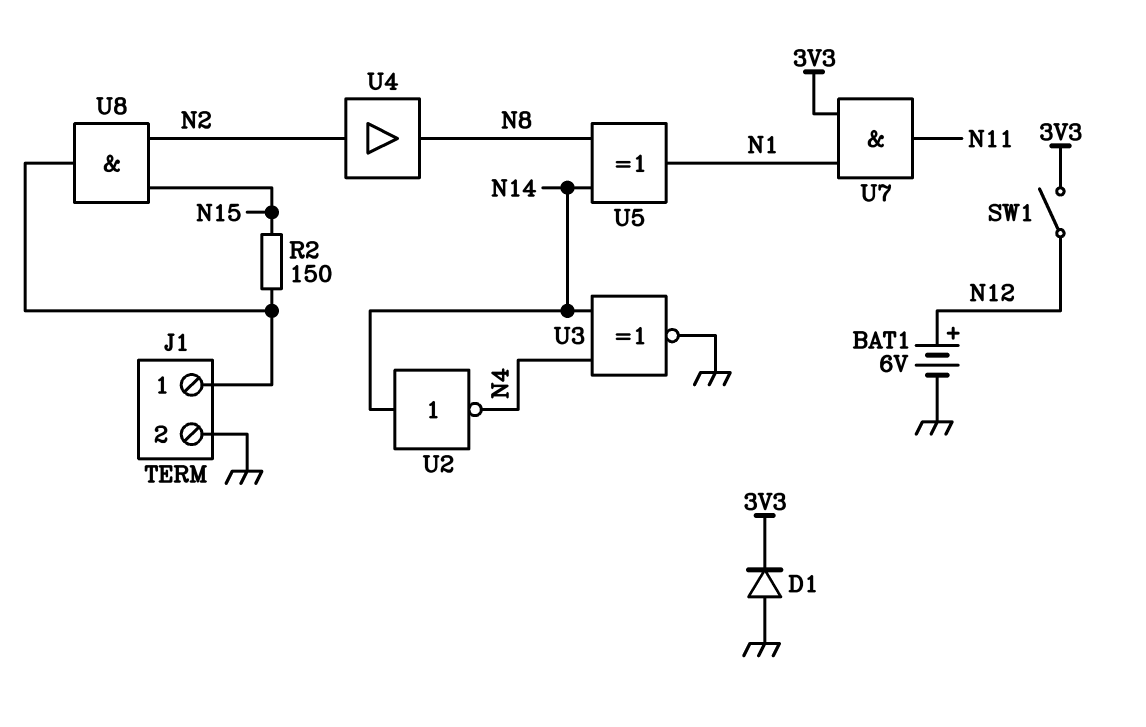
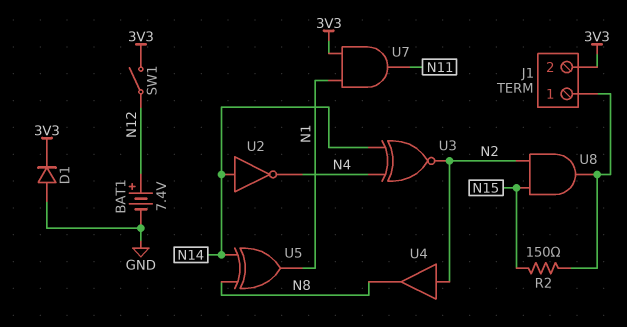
BAT1: 6V (plus N12, minus GND) -> 7.4V (plus N12, minus GND)
J1 pin 2: GND -> 3V3
U3: XNOR (in N4, in N14, out GND) -> XNOR (in N4, in N14, out N2)

